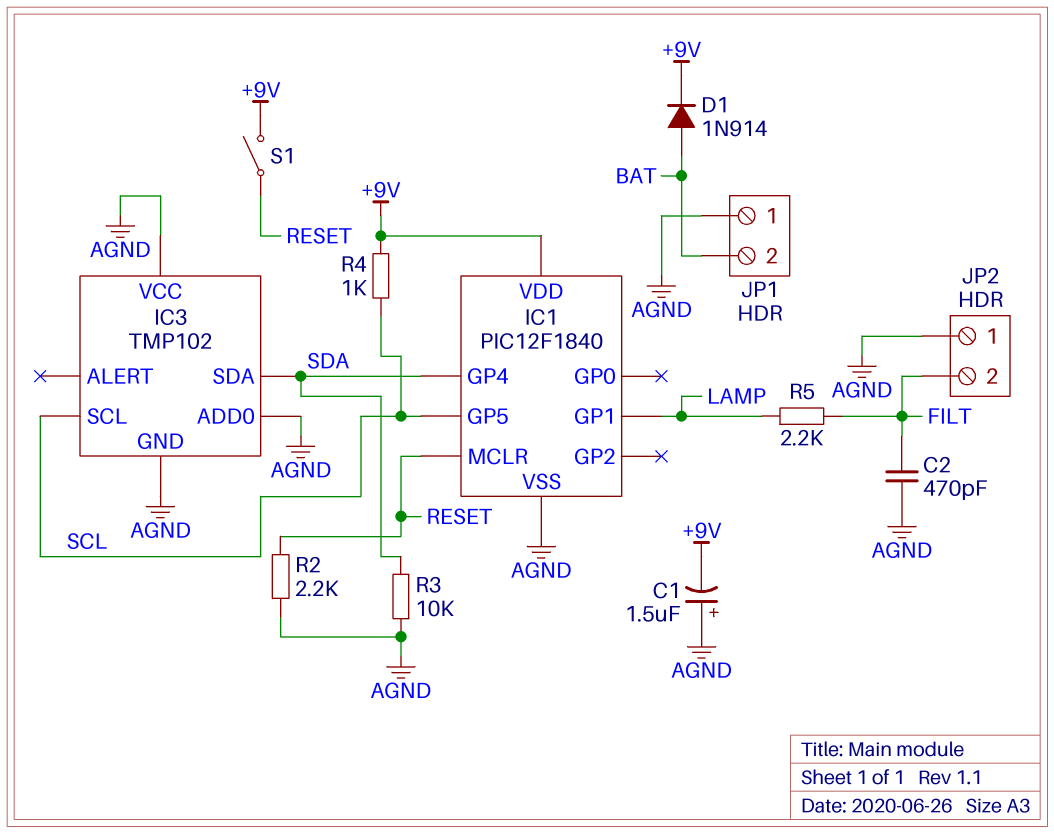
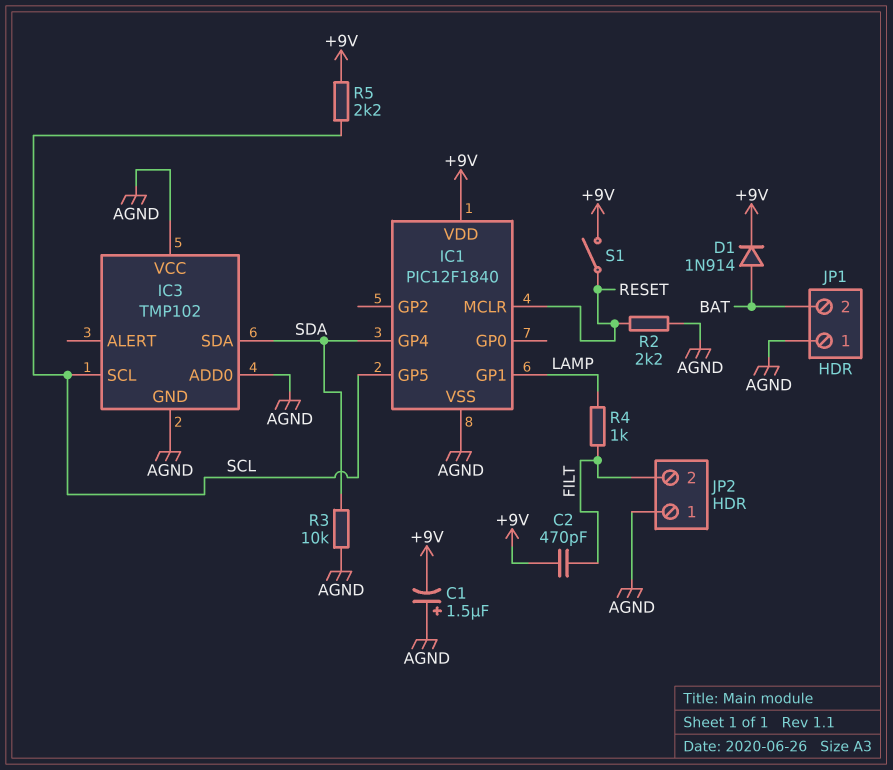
C2: 470pF (AGND, FILT) -> 470pF (+9V, FILT)
R4: 1k (+9V, SCL) -> 1k (FILT, LAMP)
R5: 2.2k (FILT, LAMP) -> 2.2k (+9V, SCL)

